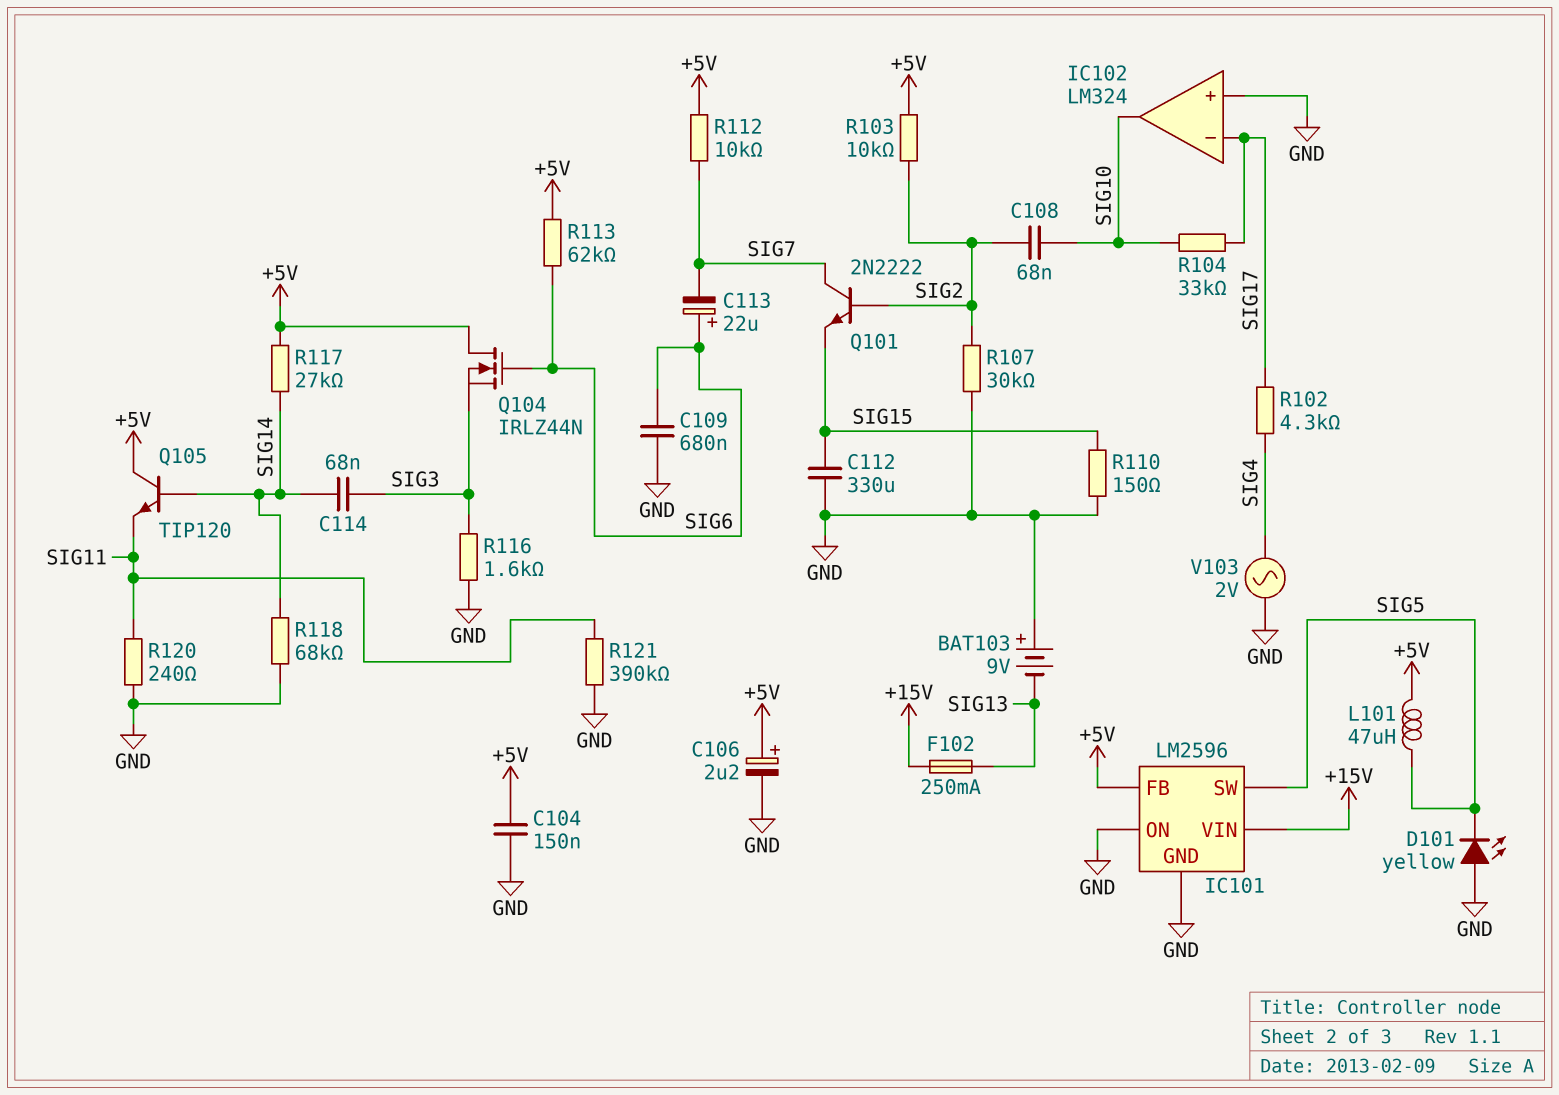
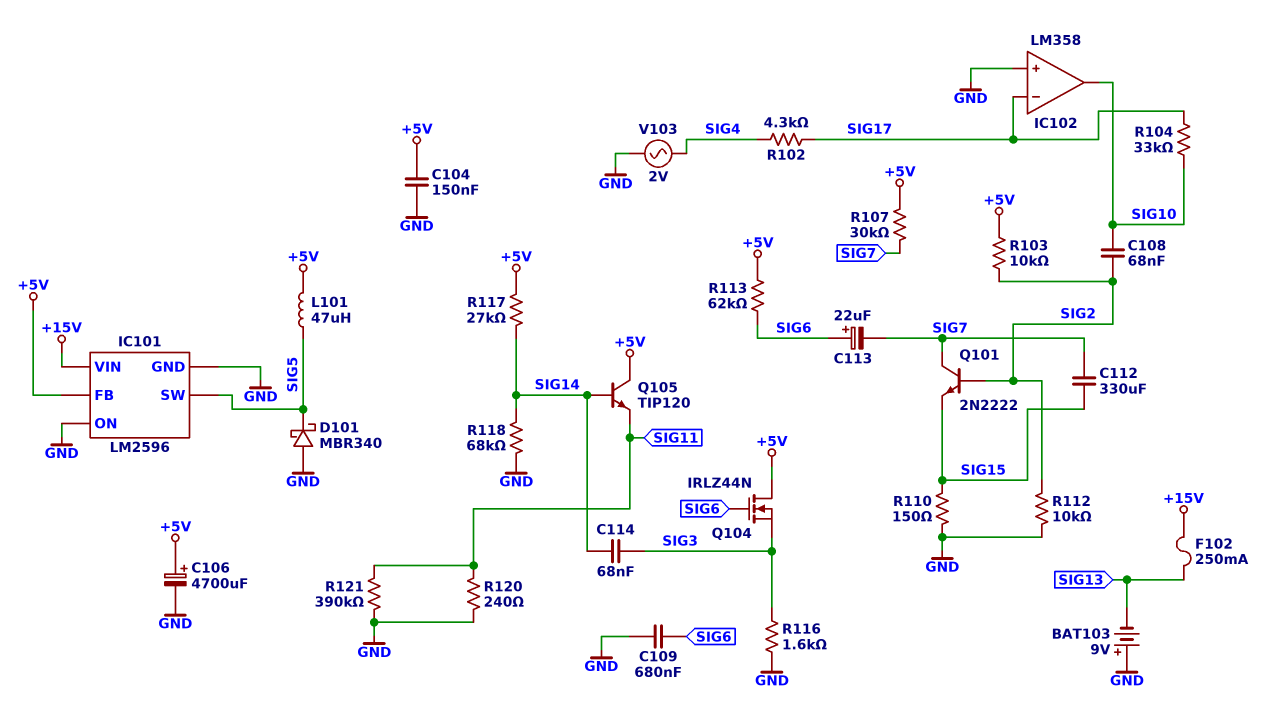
C106: 2.2uF (plus +5V, minus GND) -> 4700uF (plus +5V, minus GND)
C112: 330uF (GND, SIG15) -> 330uF (SIG7, SIG15)
D101: LED yellow (A GND, K SIG5) -> schottky MBR340 (A GND, K SIG5)
IC102: LM324 -> LM358
R107: 30k (GND, SIG2) -> 30k (+5V, SIG7)
R112: 10k (+5V, SIG7) -> 10k (GND, SIG2)

